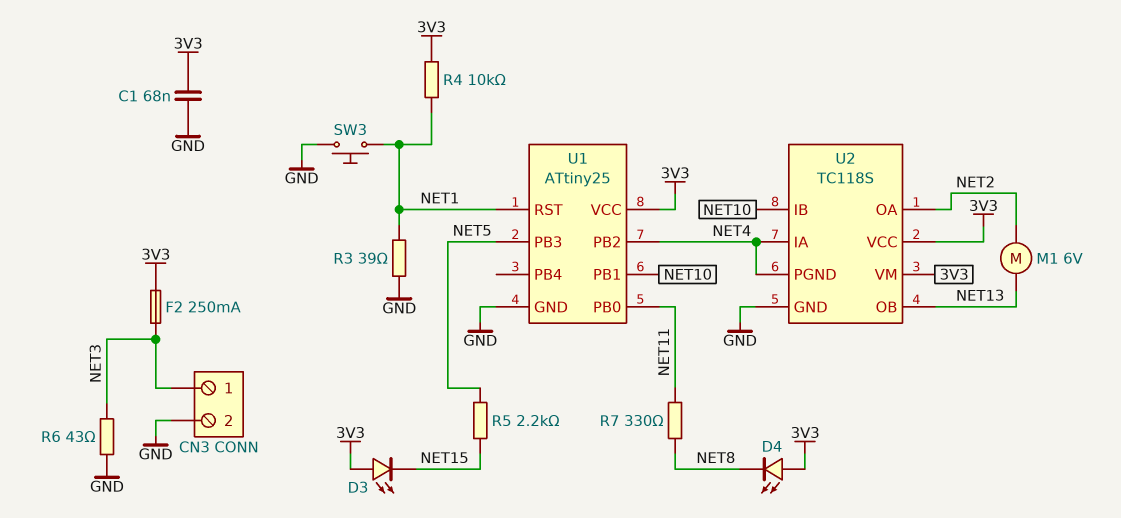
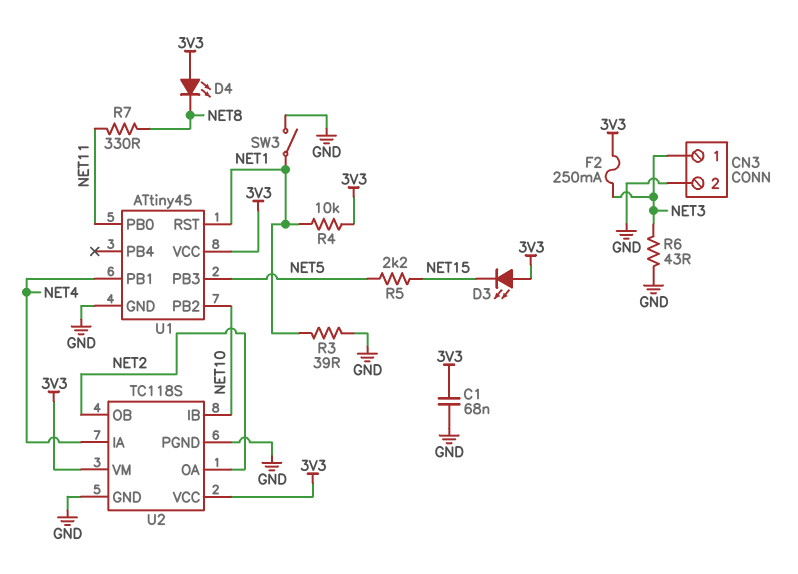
M1: motor 6V (NET2, NET13) -> none
SW3: button (GND, NET1) -> switch (GND, NET1)
U1: ATtiny25 -> ATtiny45
U1 pin PB1: NET10 -> NET4
U1 pin PB2: NET4 -> NET10
U2 pin OB: NET13 -> NET2
U2 pin PGND: NET4 -> GND

